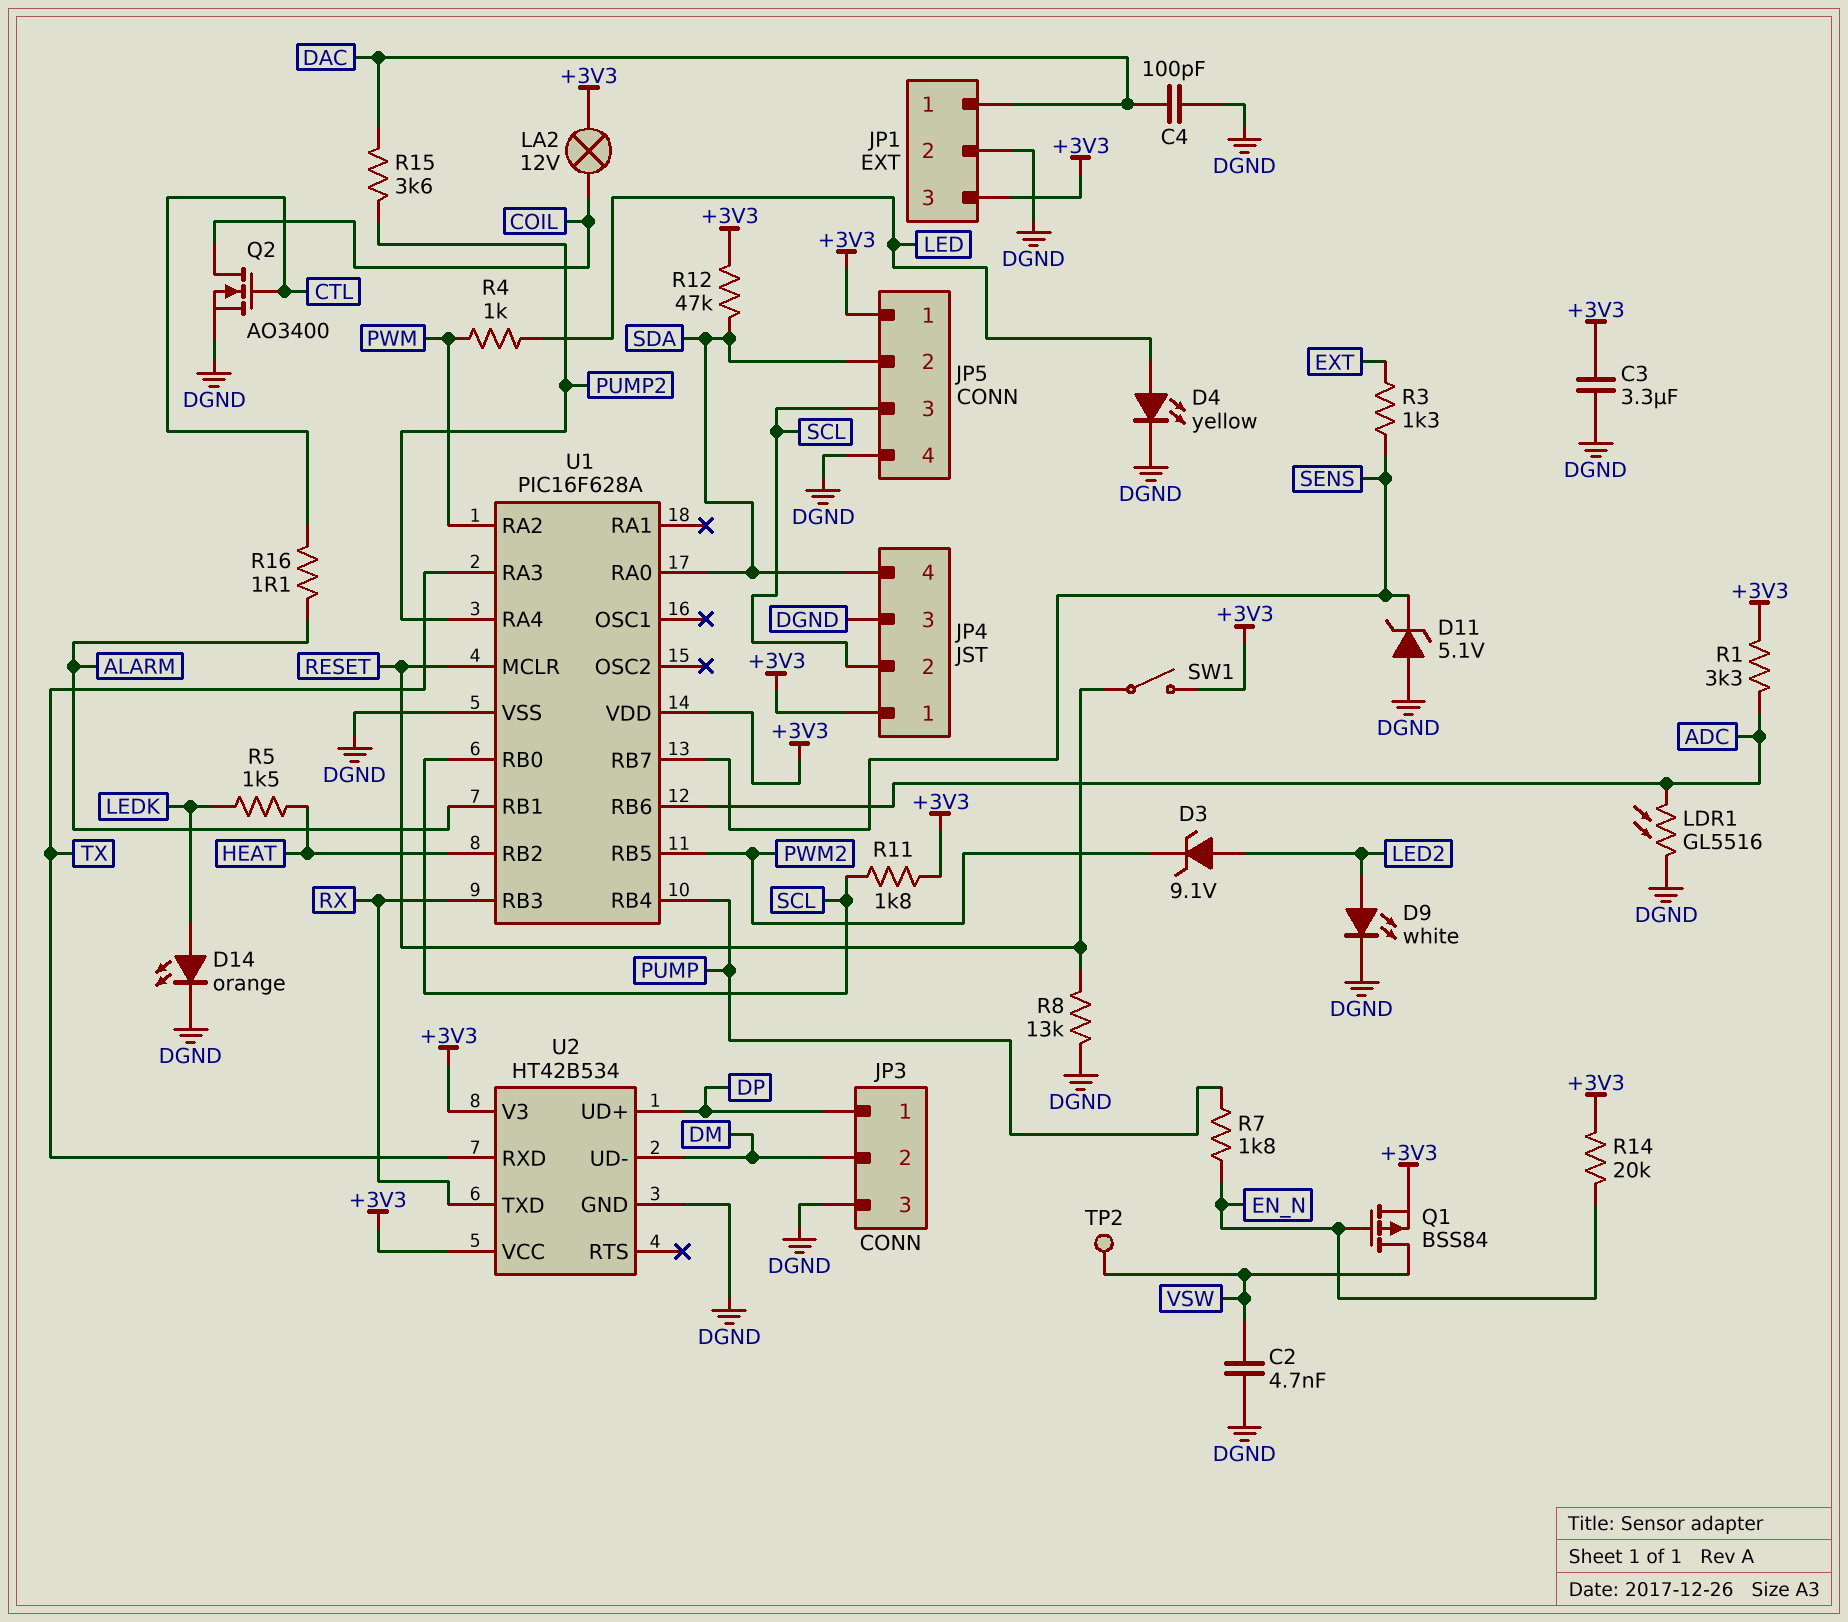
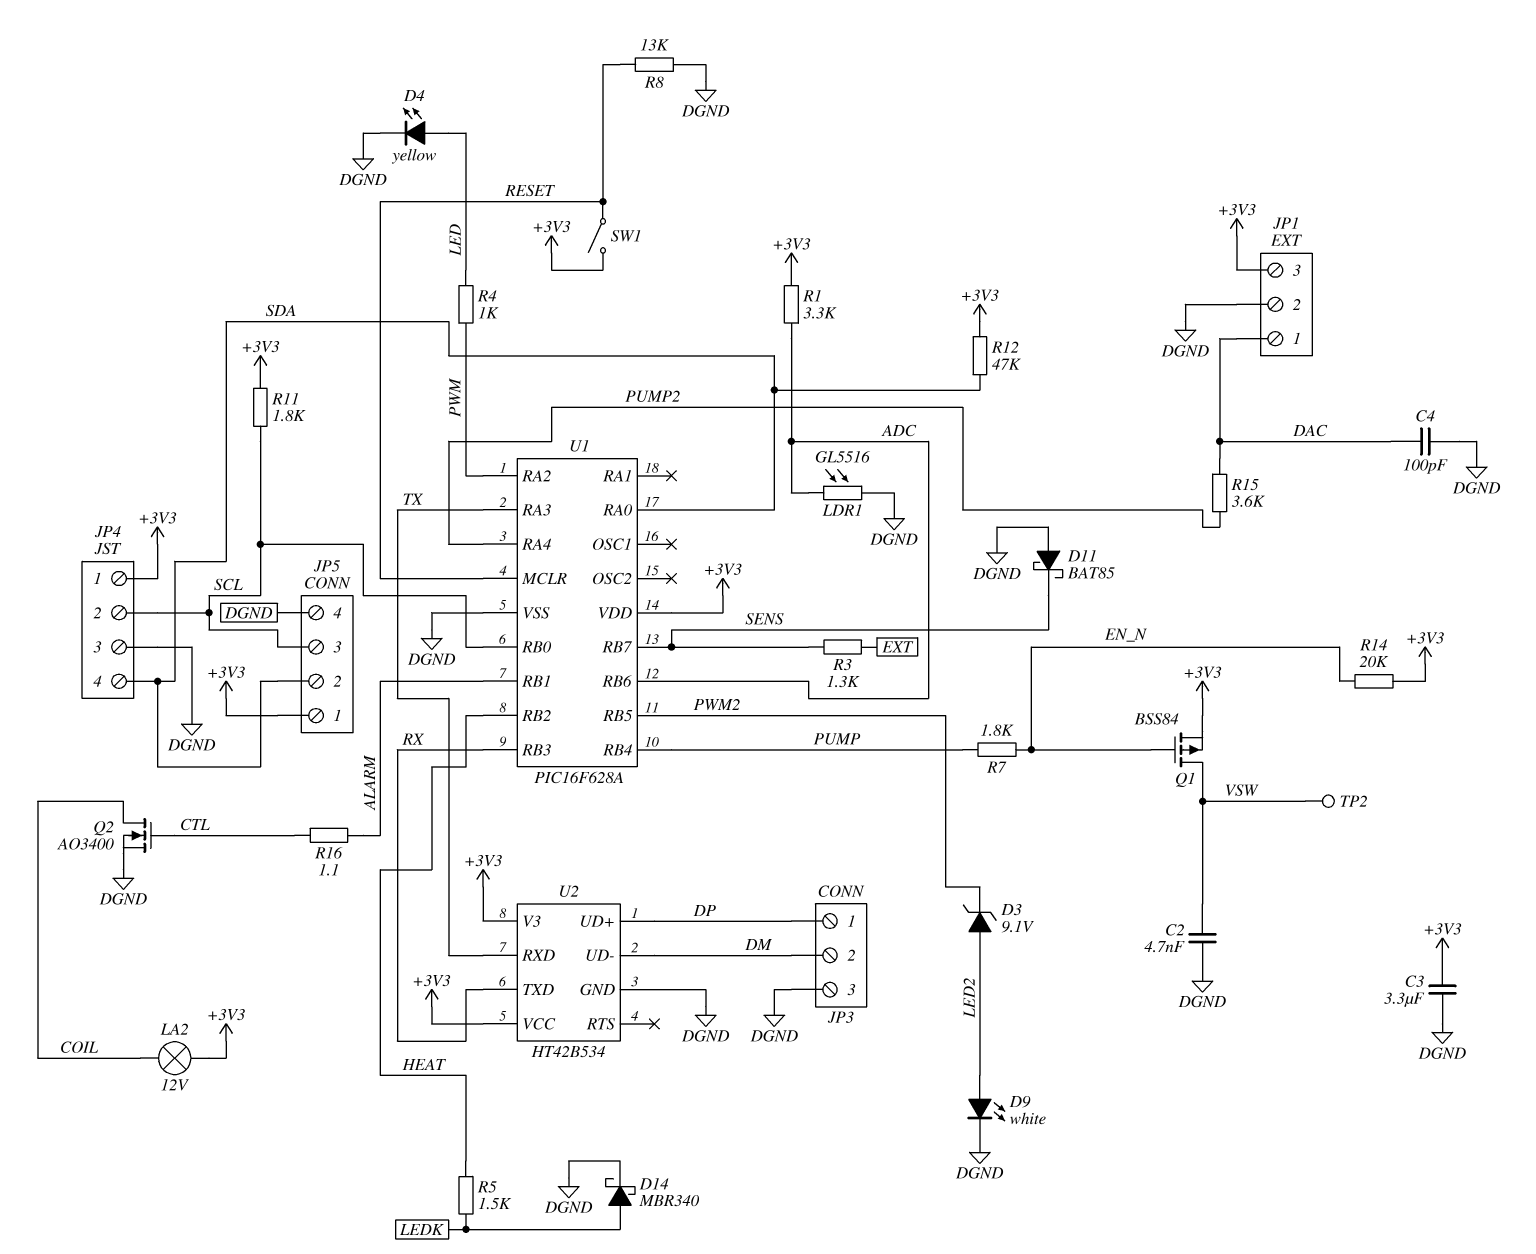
D11: zener 5.1V (A DGND, K SENS) -> schottky BAT85 (A DGND, K SENS)
D14: LED orange (A LEDK, K DGND) -> schottky MBR340 (A LEDK, K DGND)

